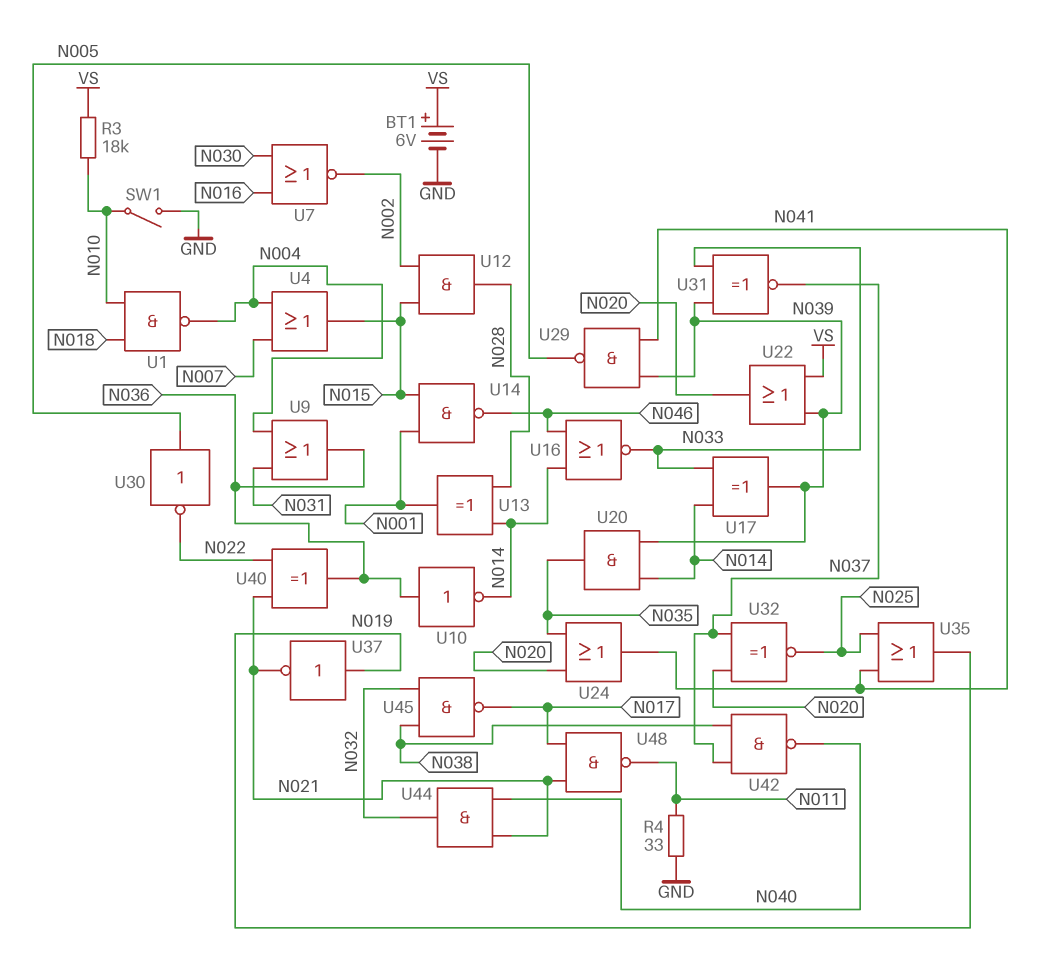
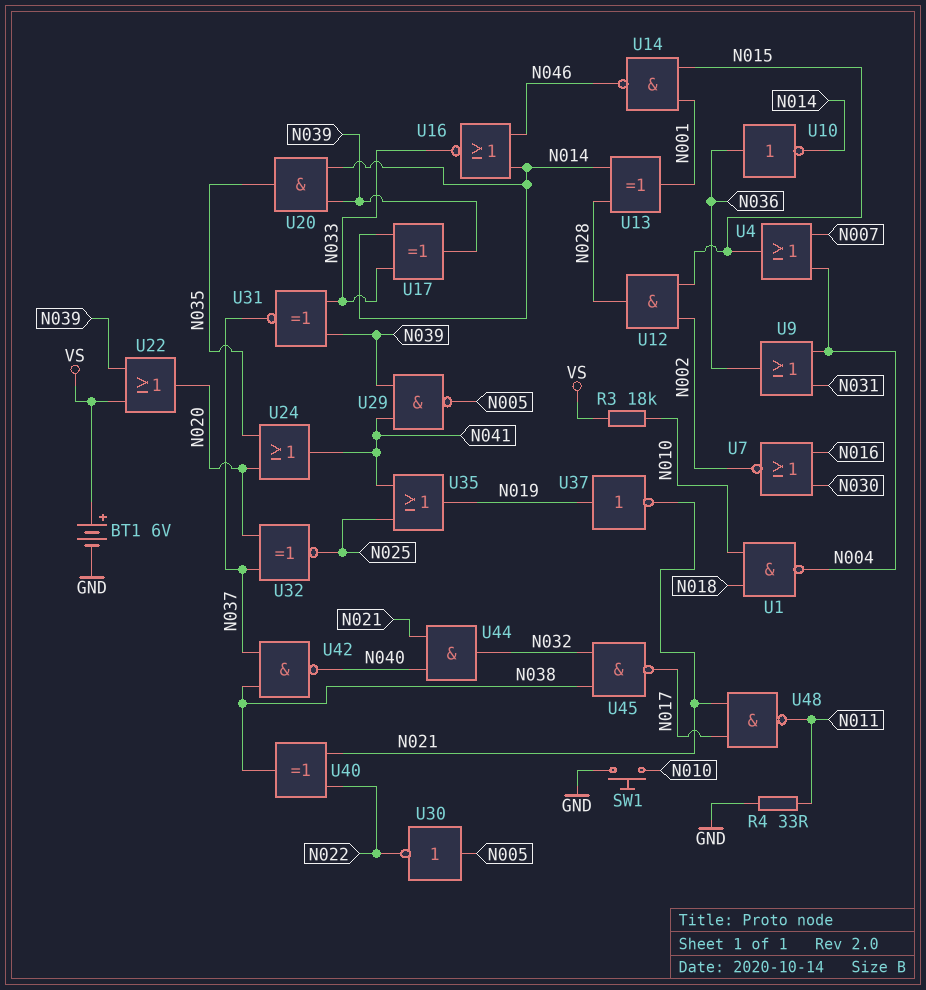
SW1: switch (GND, N010) -> button (GND, N010)
U40: XOR (in N021, in N022, out N036) -> XOR (in N021, in N022, out N038)

